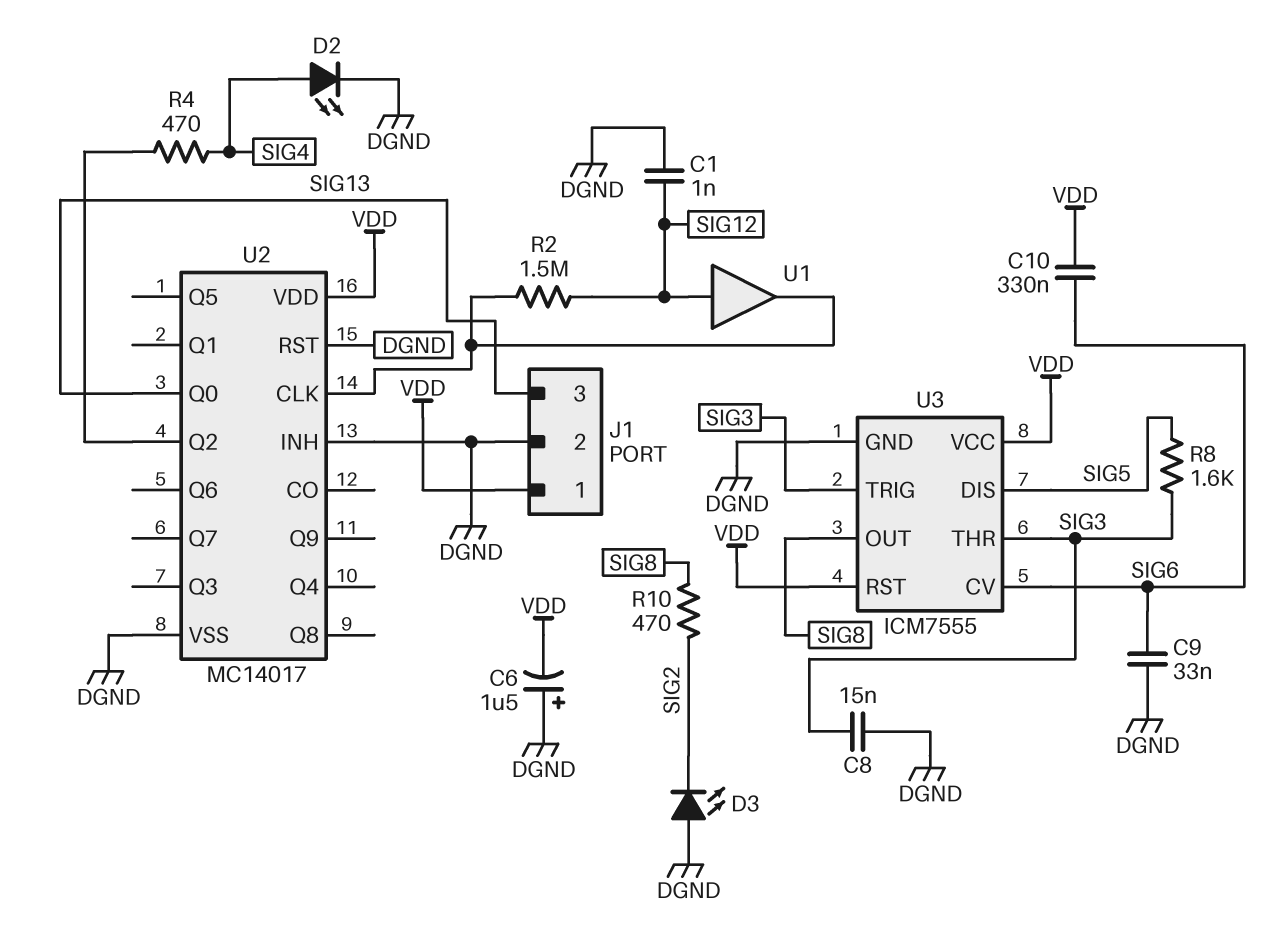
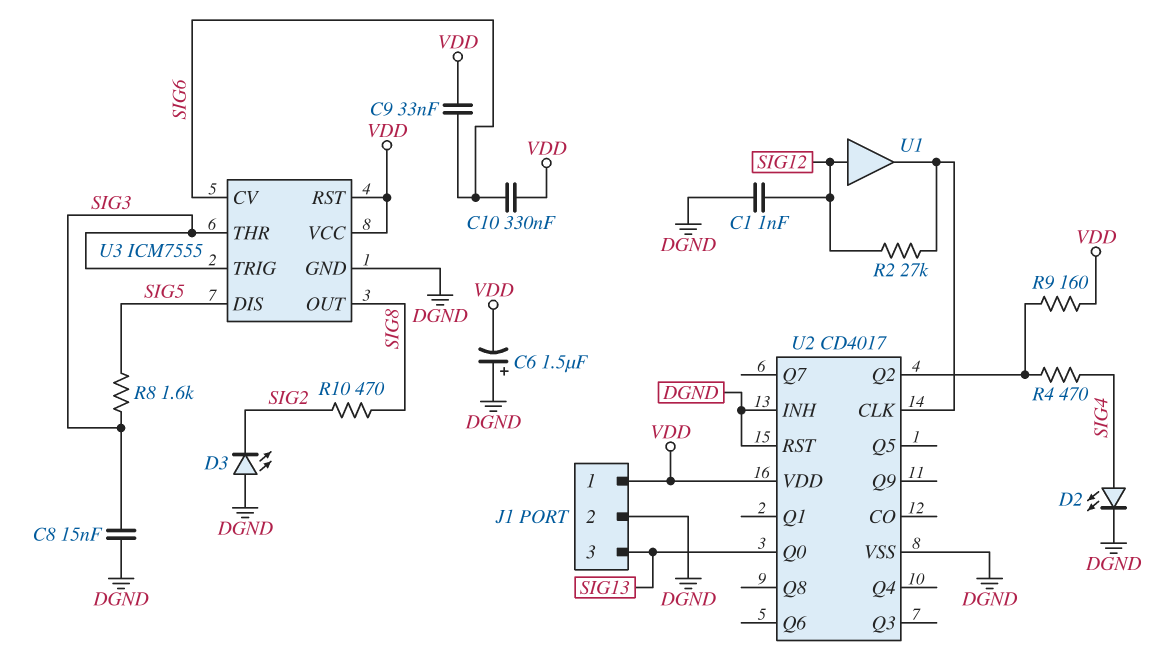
C9: 33nF (DGND, SIG6) -> 33nF (SIG6, VDD)
R2: 1.5M (SIG12, U2/CLK) -> 27k (SIG12, U2/CLK)
R9: none -> 160 (U2/Q2, VDD)
U2: MC14017 -> CD4017

